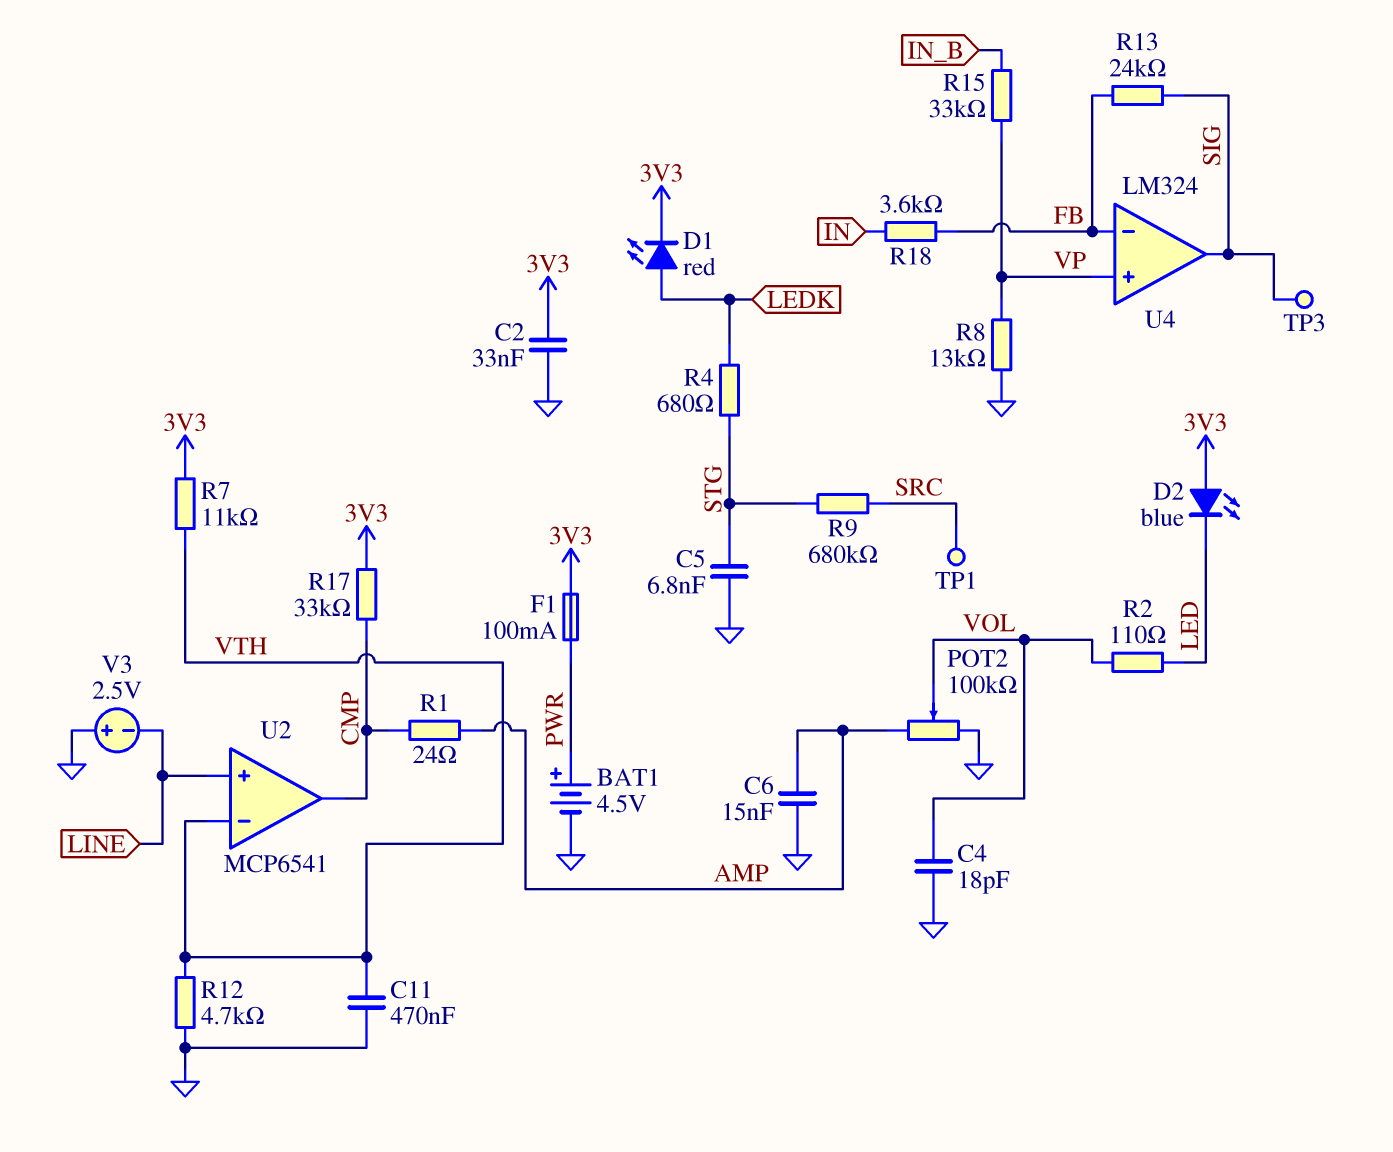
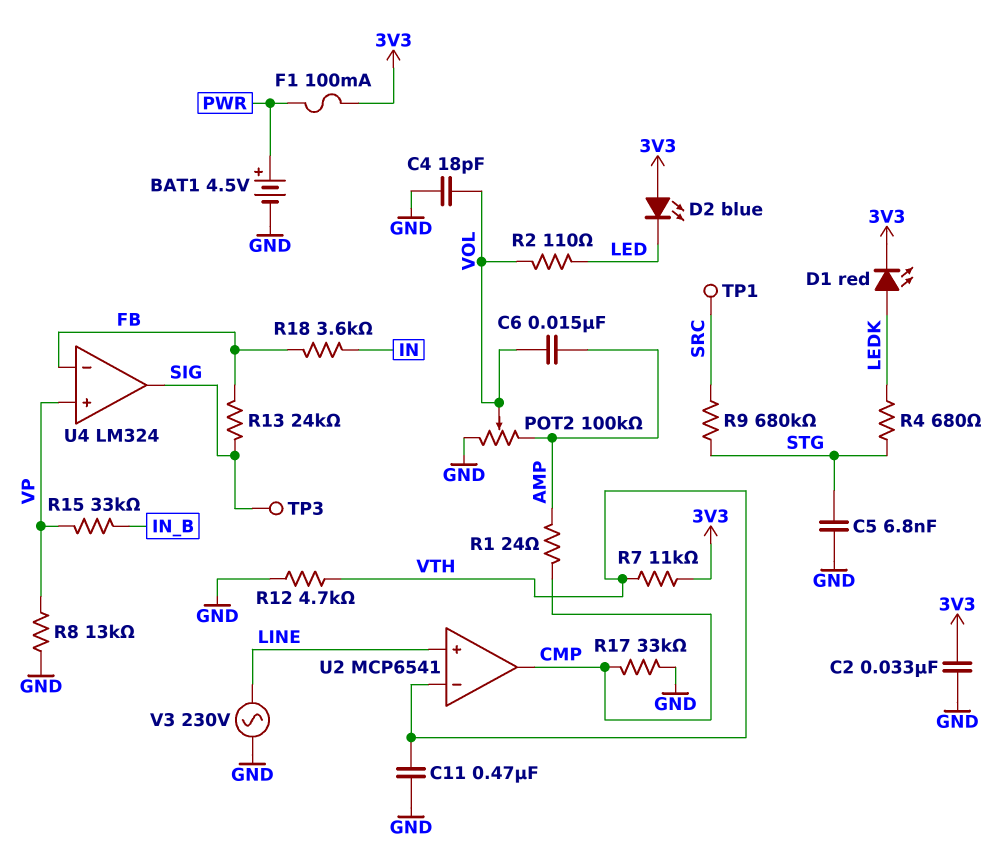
C6: 15nF (AMP, GND) -> 15nF (AMP, VOL)
R17: 33k (3V3, CMP) -> 33k (CMP, GND)
V3: 2.5V (plus GND, minus LINE) -> AC 230V (GND, LINE)

